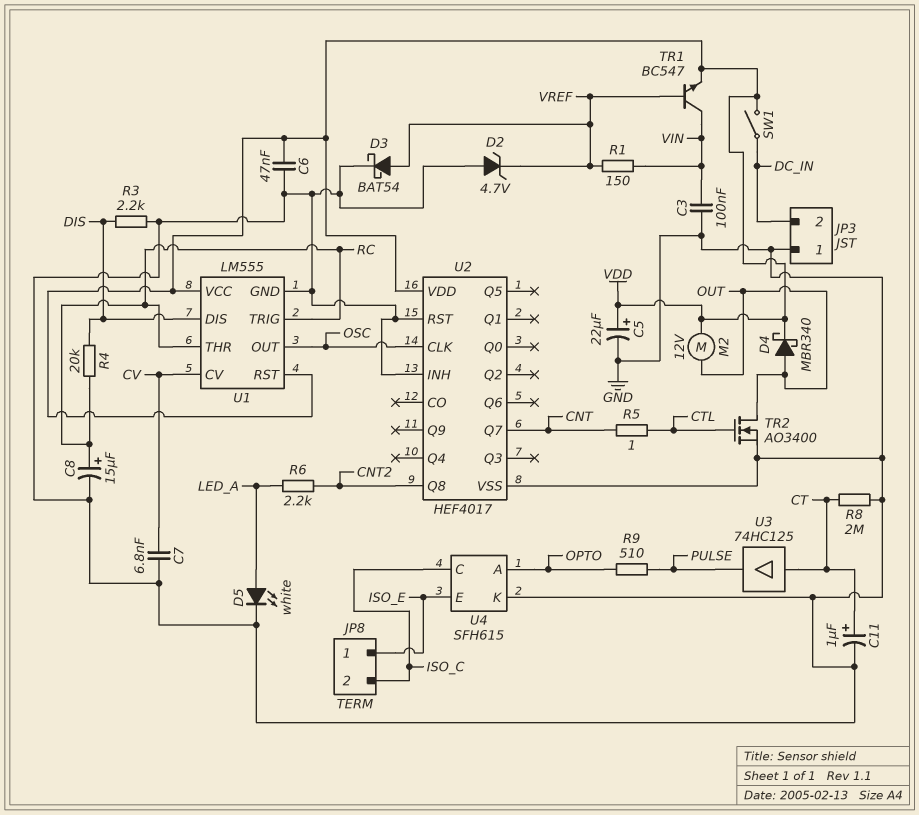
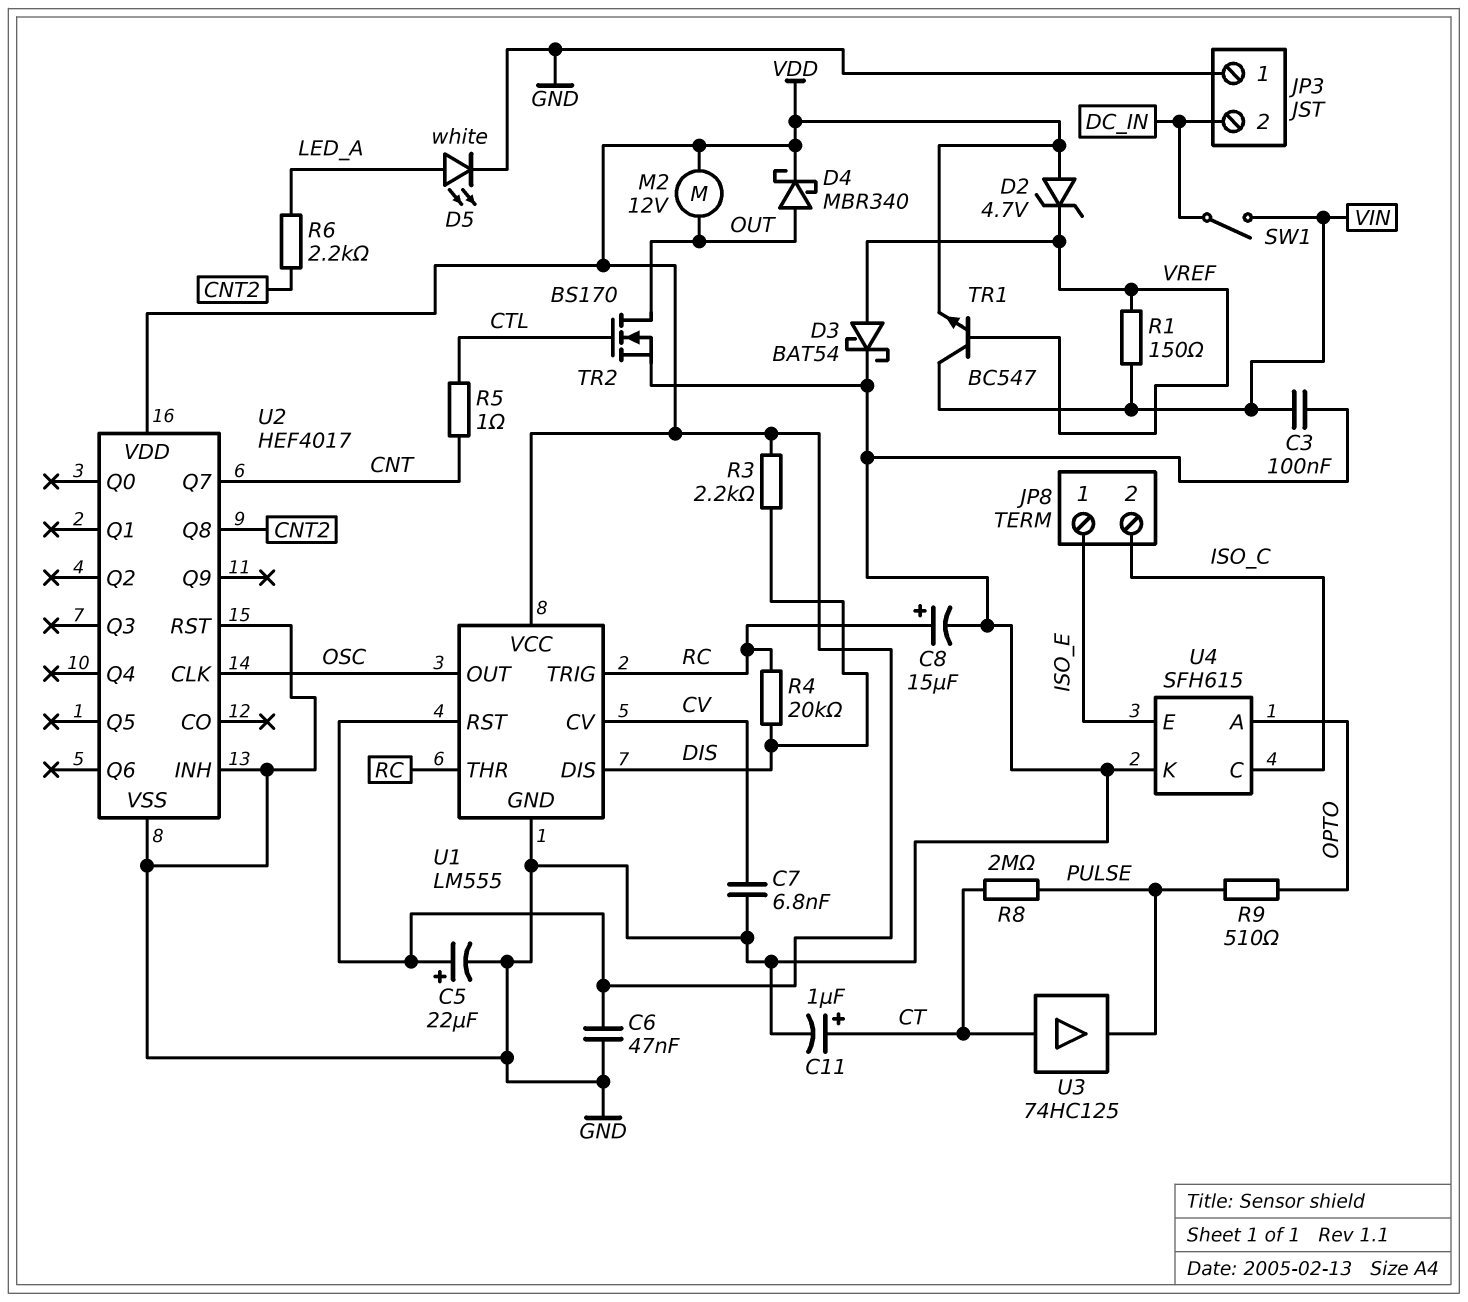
D2: zener 4.7V (A GND, K VREF) -> zener 4.7V (A VDD, K VREF)
R3: 2.2k (DIS, GND) -> 2.2k (DIS, VDD)
R8: 2M (CT, GND) -> 2M (CT, PULSE)
SW1: switch (DC_IN, VDD) -> switch (DC_IN, VIN)
TR2: NMOS AO3400 (G CTL, D OUT, S GND) -> NMOS BS170 (G CTL, D OUT, S GND)

